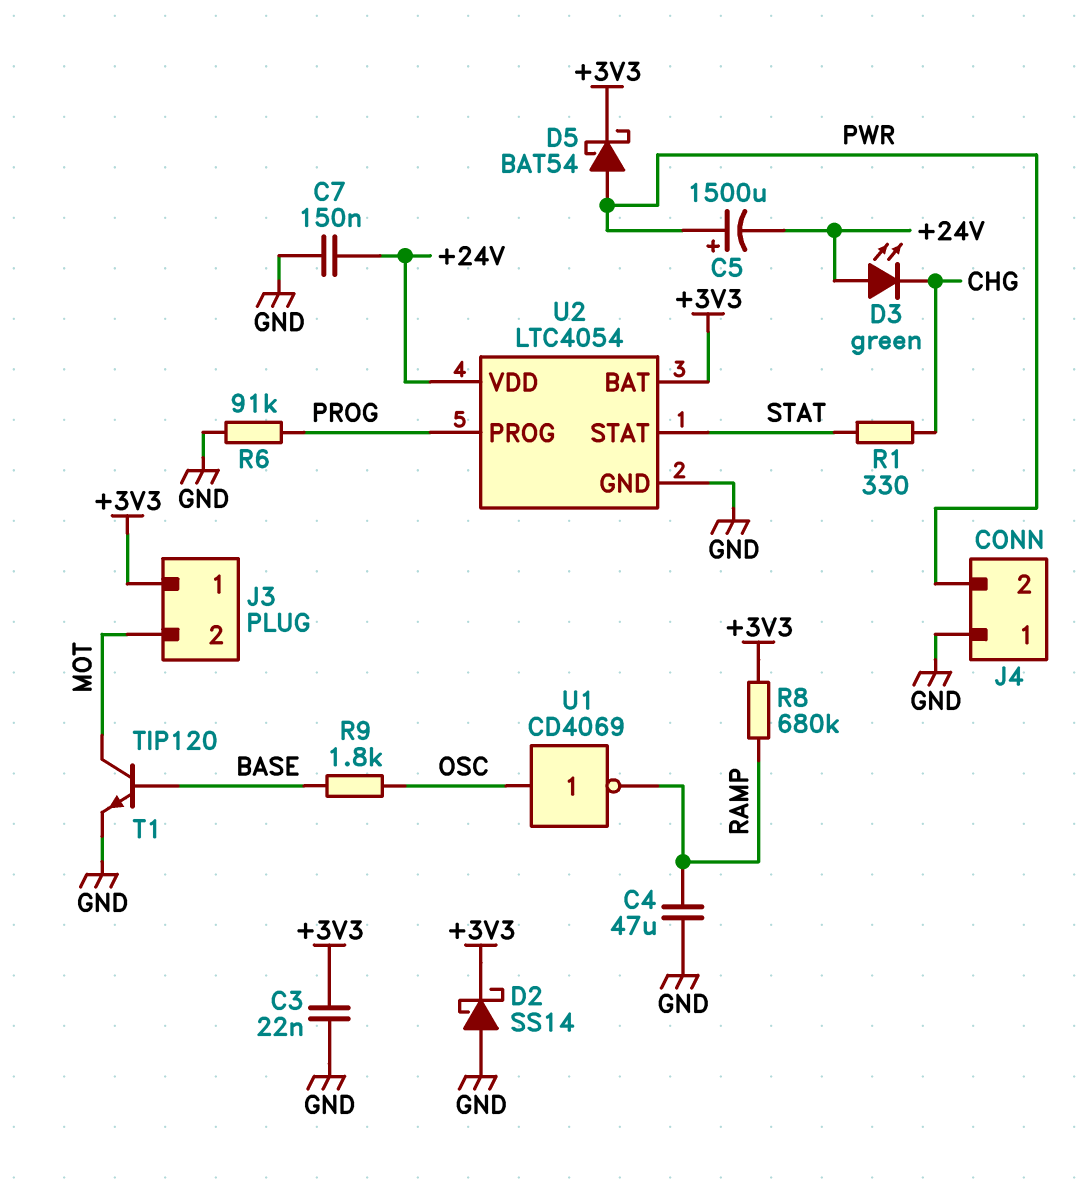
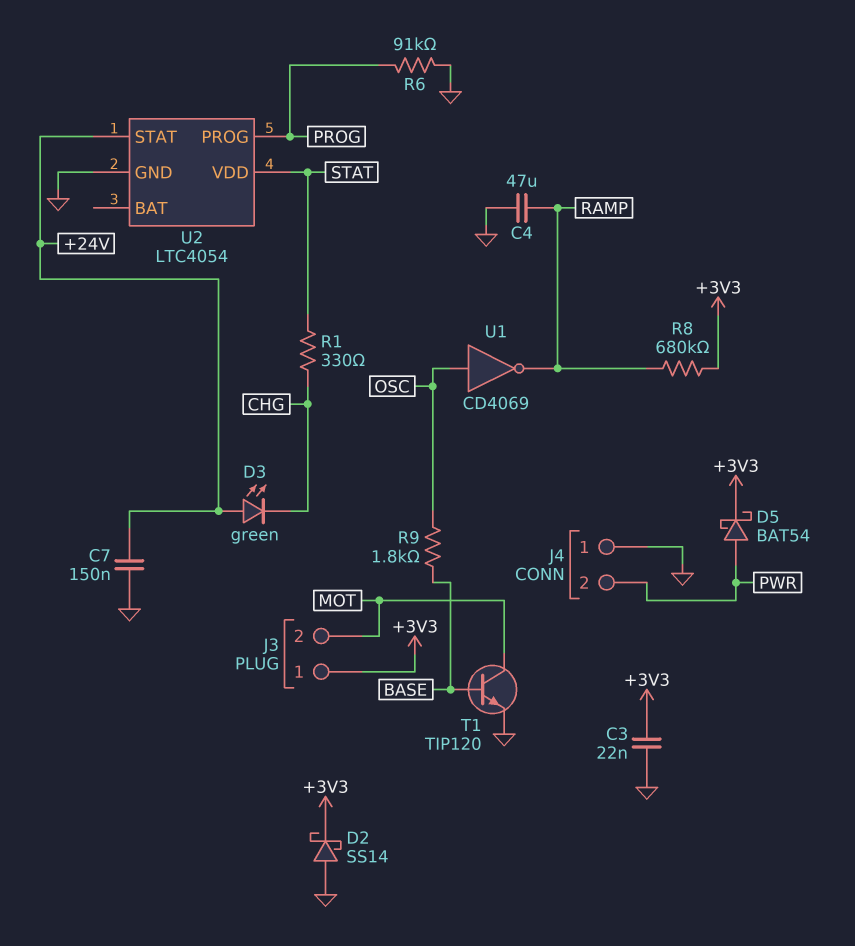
C5: 1500uF (plus PWR, minus +24V) -> none
U2 pin BAT: +3V3 -> none
U2 pin STAT: STAT -> +24V
U2 pin VDD: +24V -> STAT

